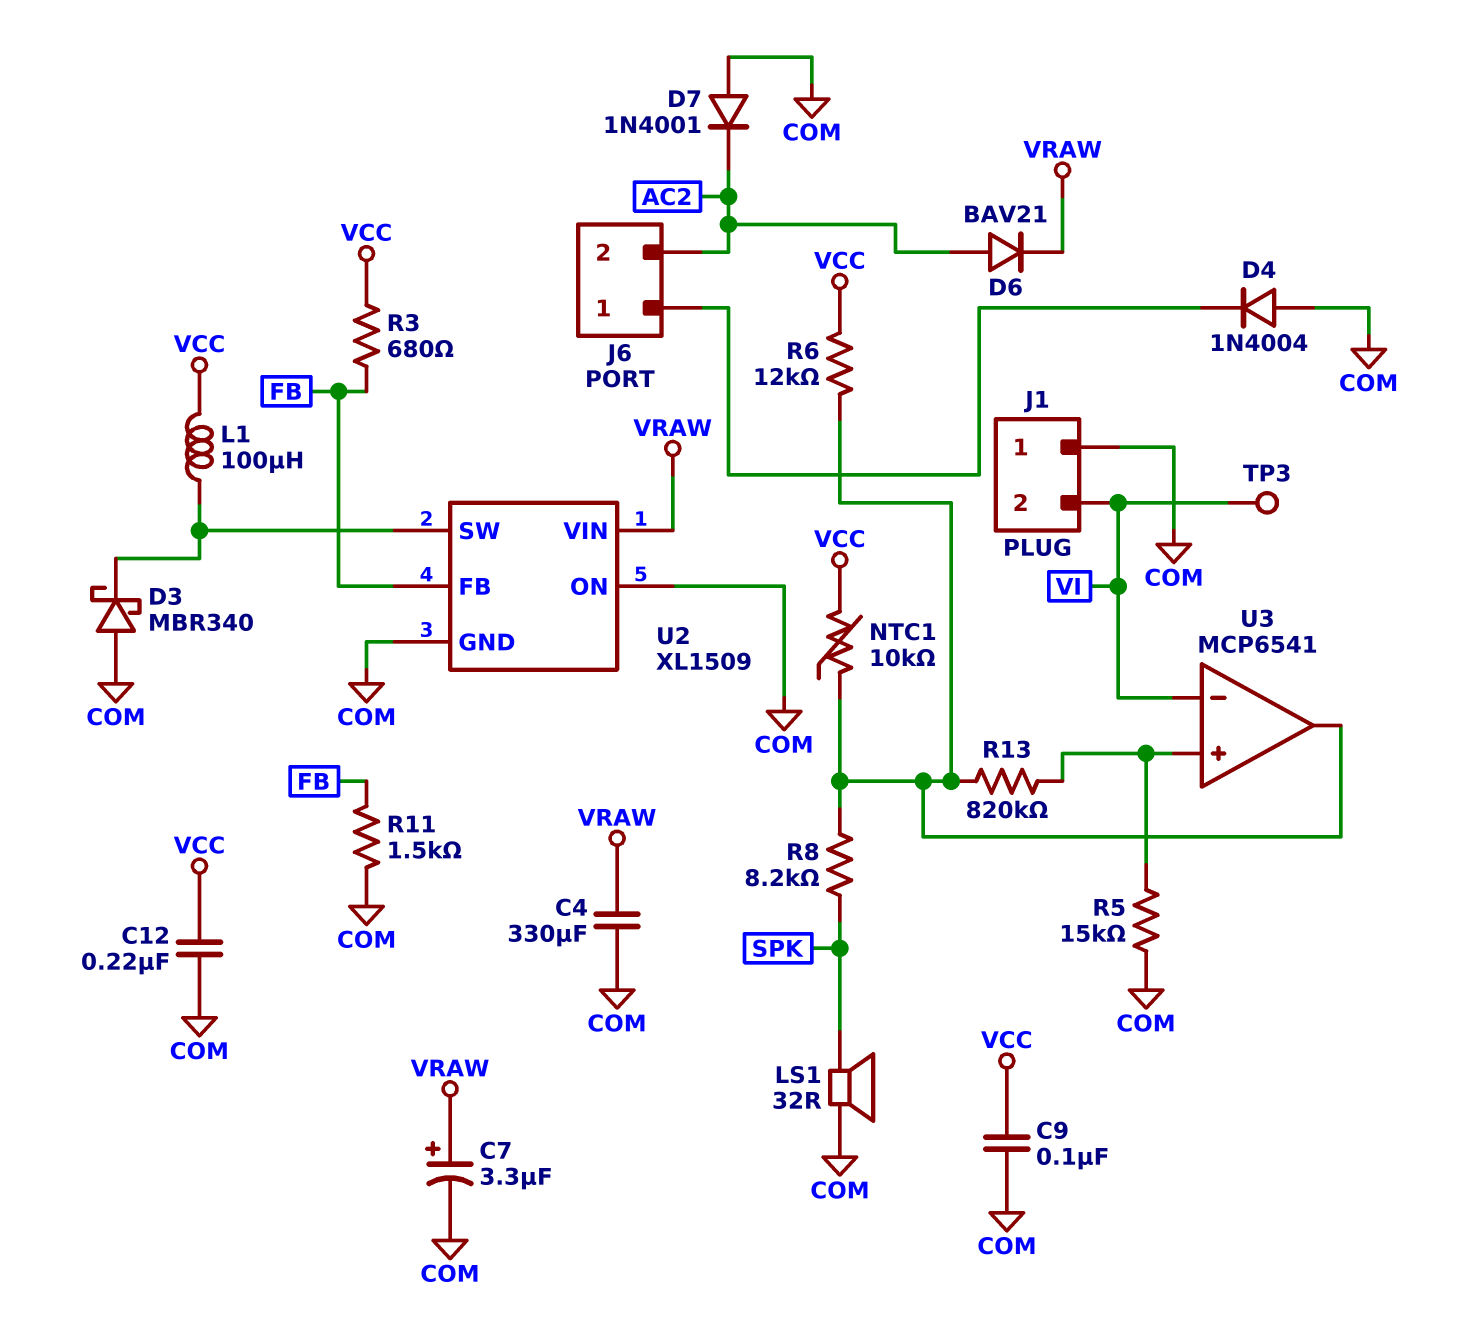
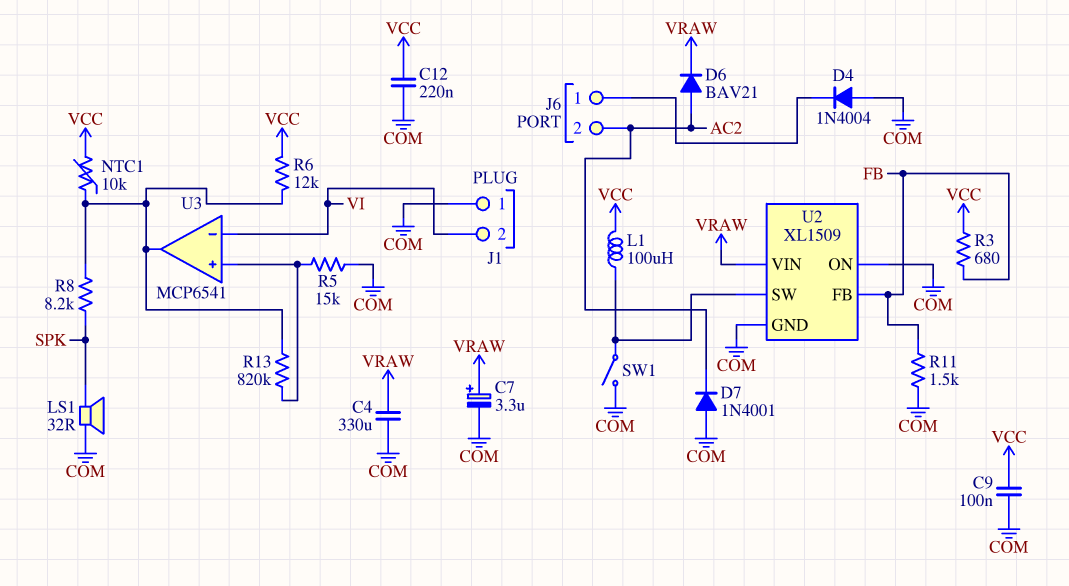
D3: schottky MBR340 (A COM, K U2/SW) -> none
SW1: none -> switch (COM, U2/SW)
TP3: test point (VI) -> none

